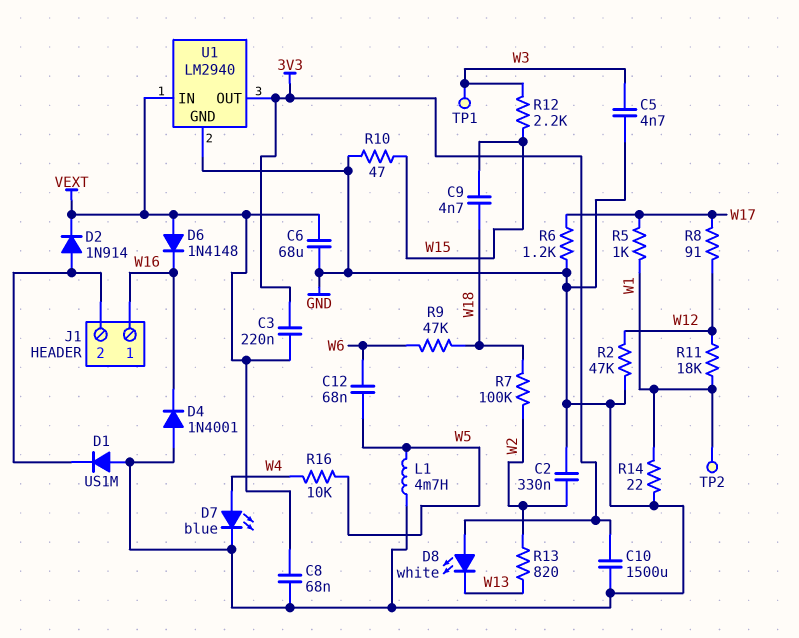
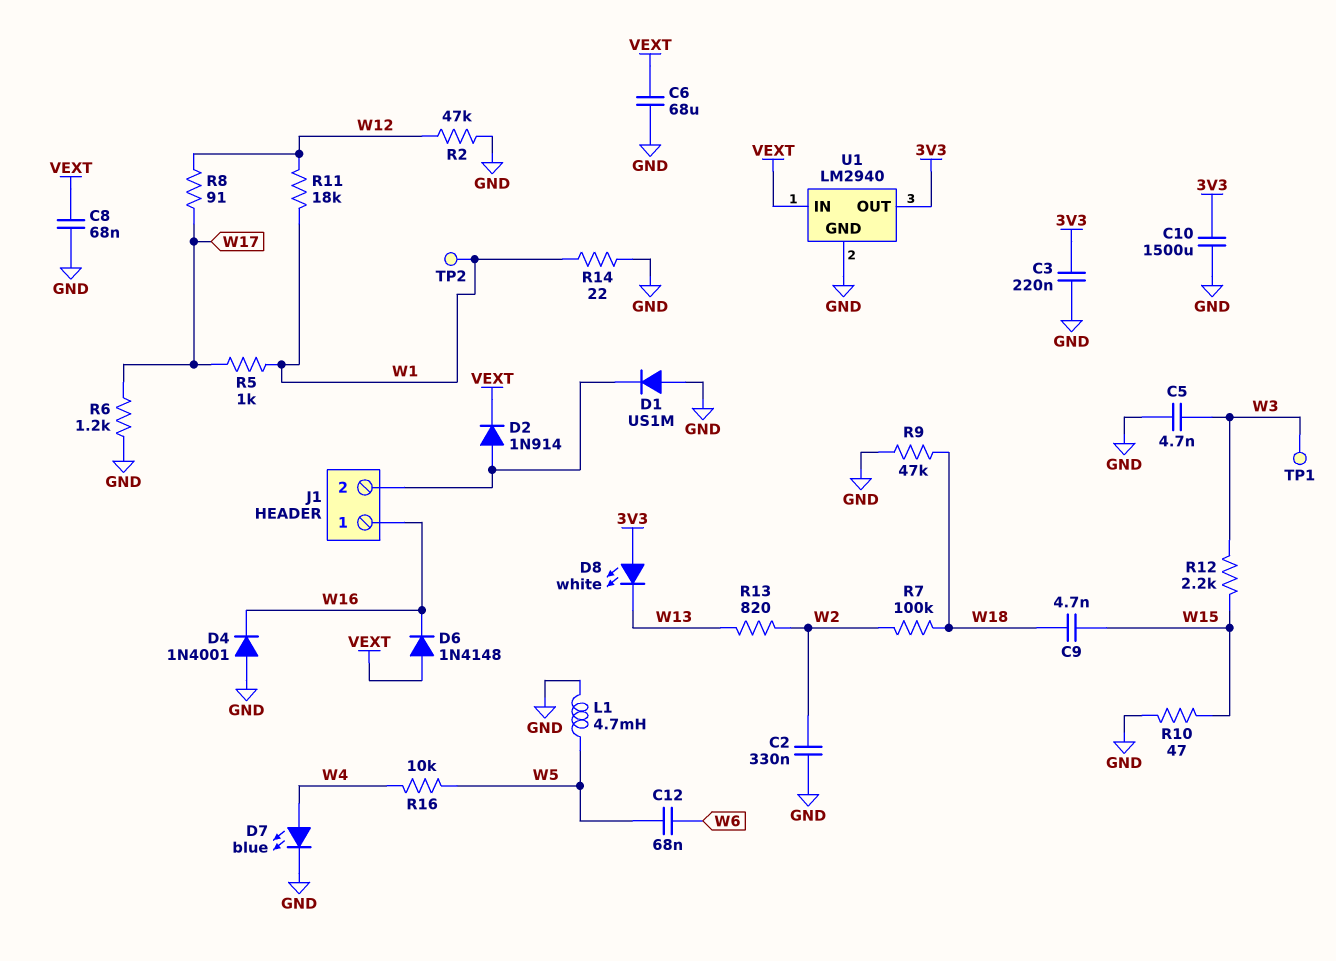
C3: 220nF (3V3, VEXT) -> 220nF (3V3, GND)
R9: 47k (W6, W18) -> 47k (GND, W18)

